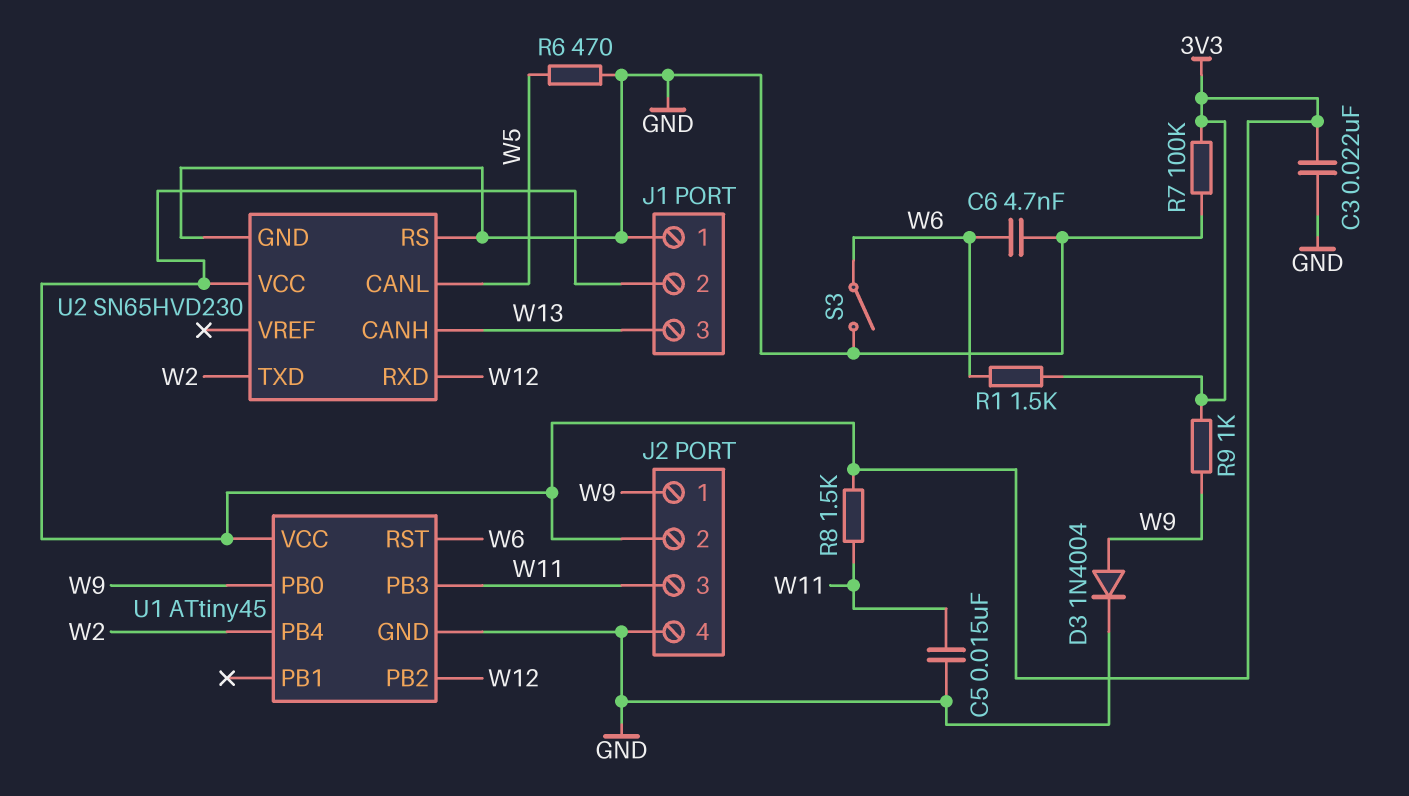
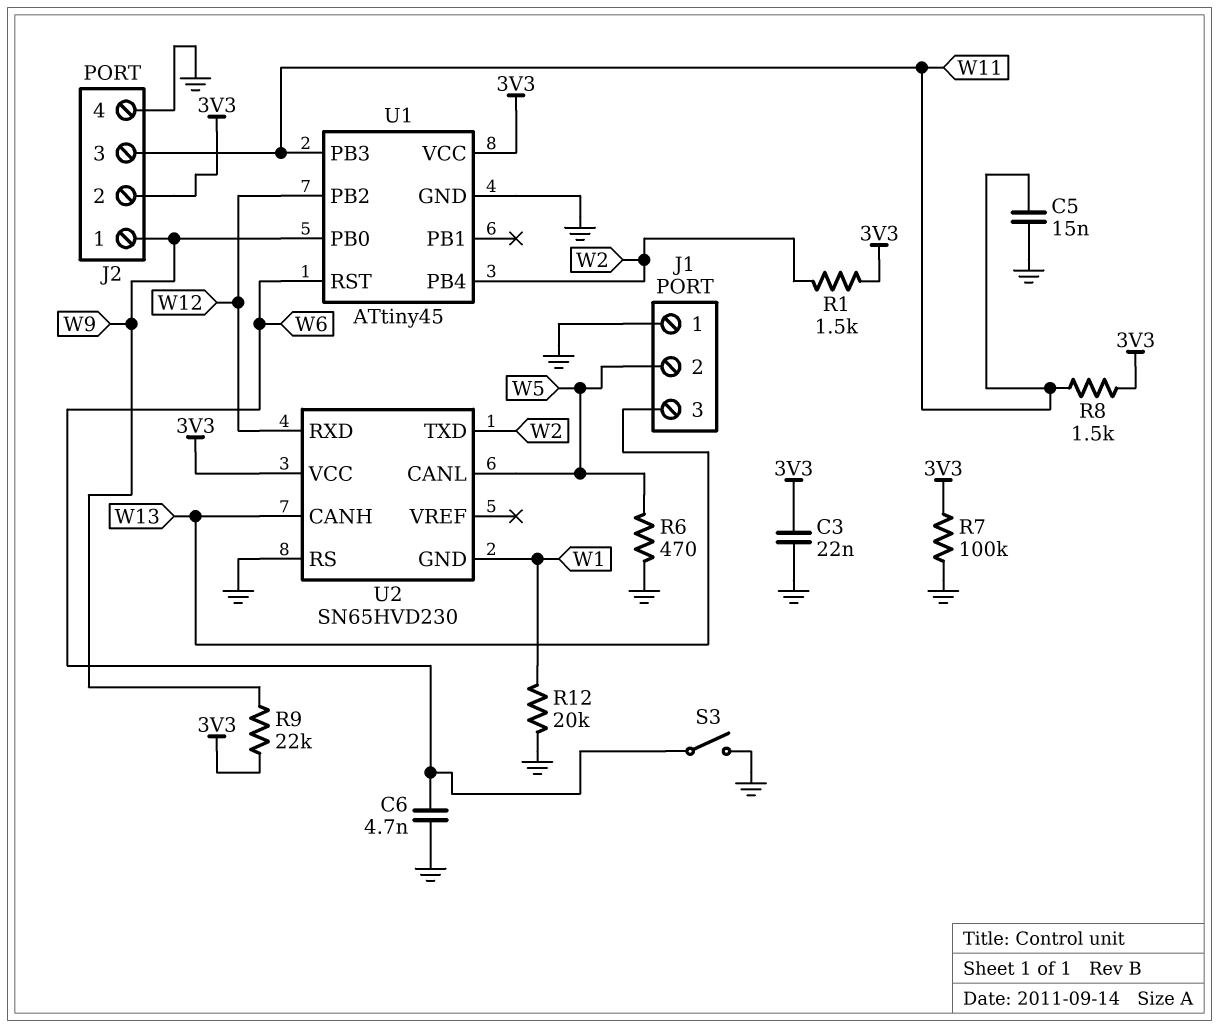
D3: diode 1N4004 (A W9, K GND) -> none
J1 pin 2: 3V3 -> W5
R1: 1.5k (3V3, W6) -> 1.5k (3V3, W2)
R9: 1k (3V3, W9) -> 22k (3V3, W9)
R12: none -> 20k (GND, W1)
U2 pin GND: GND -> W1

